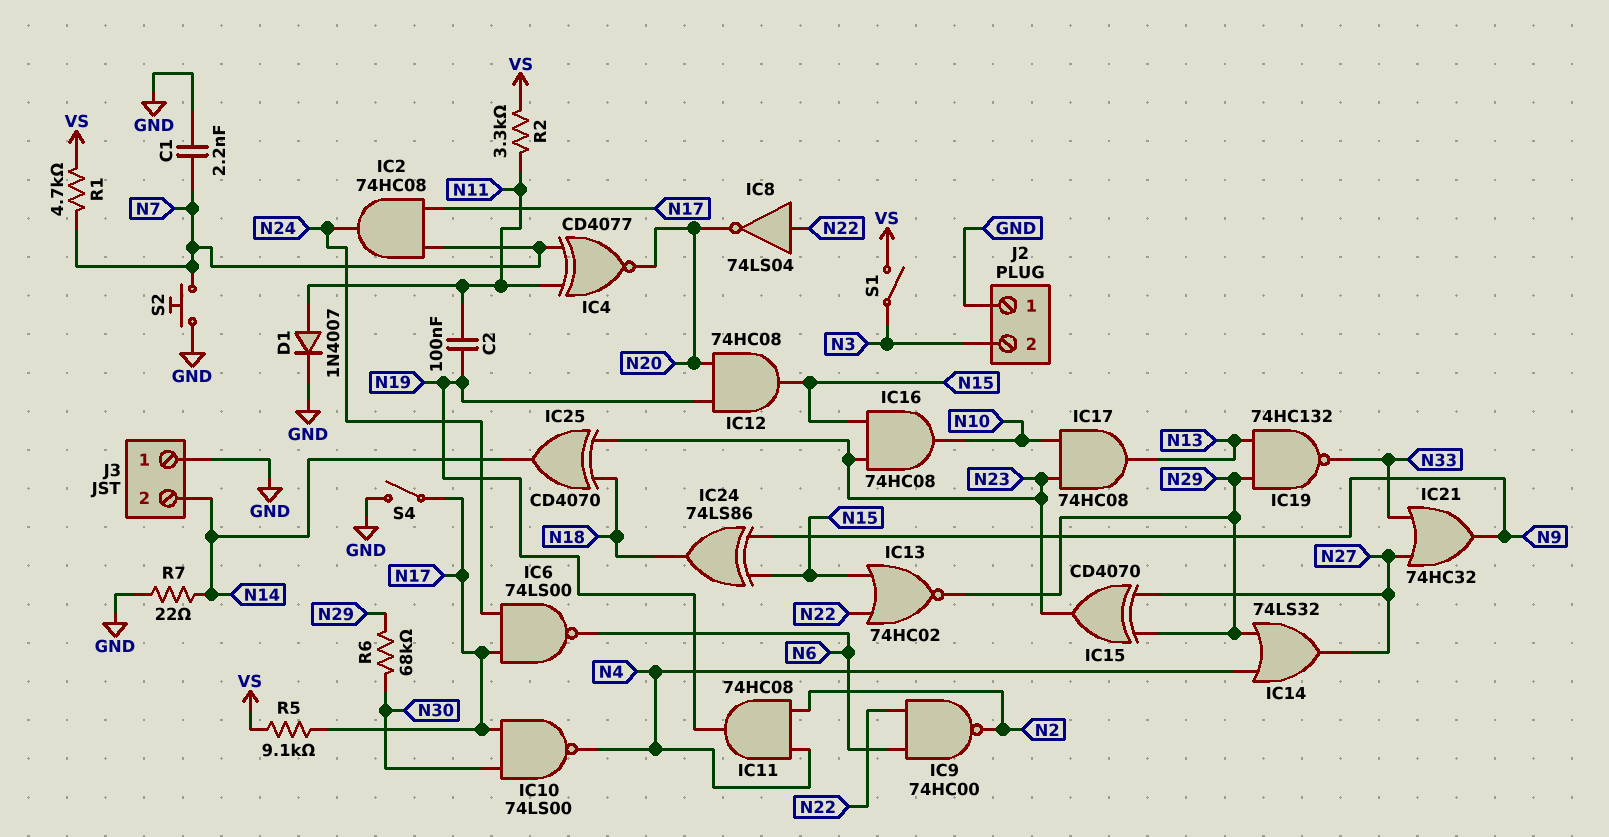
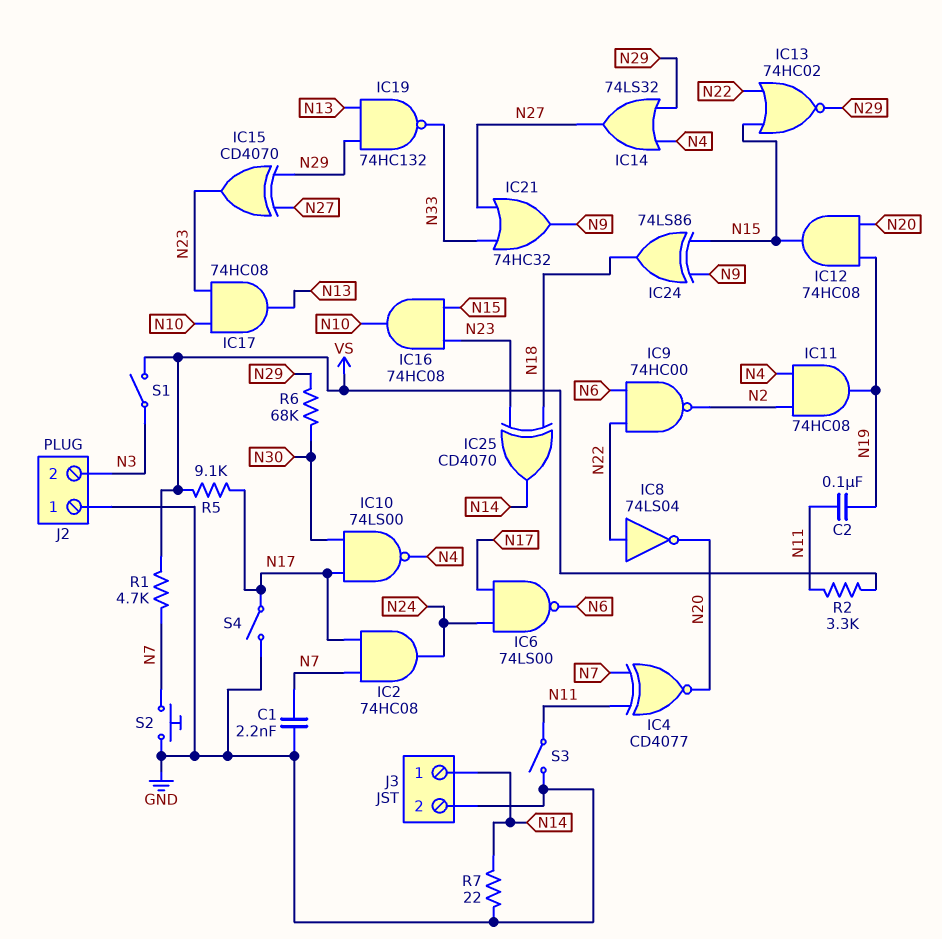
D1: diode 1N4007 (A N11, K GND) -> none
J3 pin 1: GND -> N14
J3 pin 2: N14 -> GND
S3: none -> switch (GND, N11)

